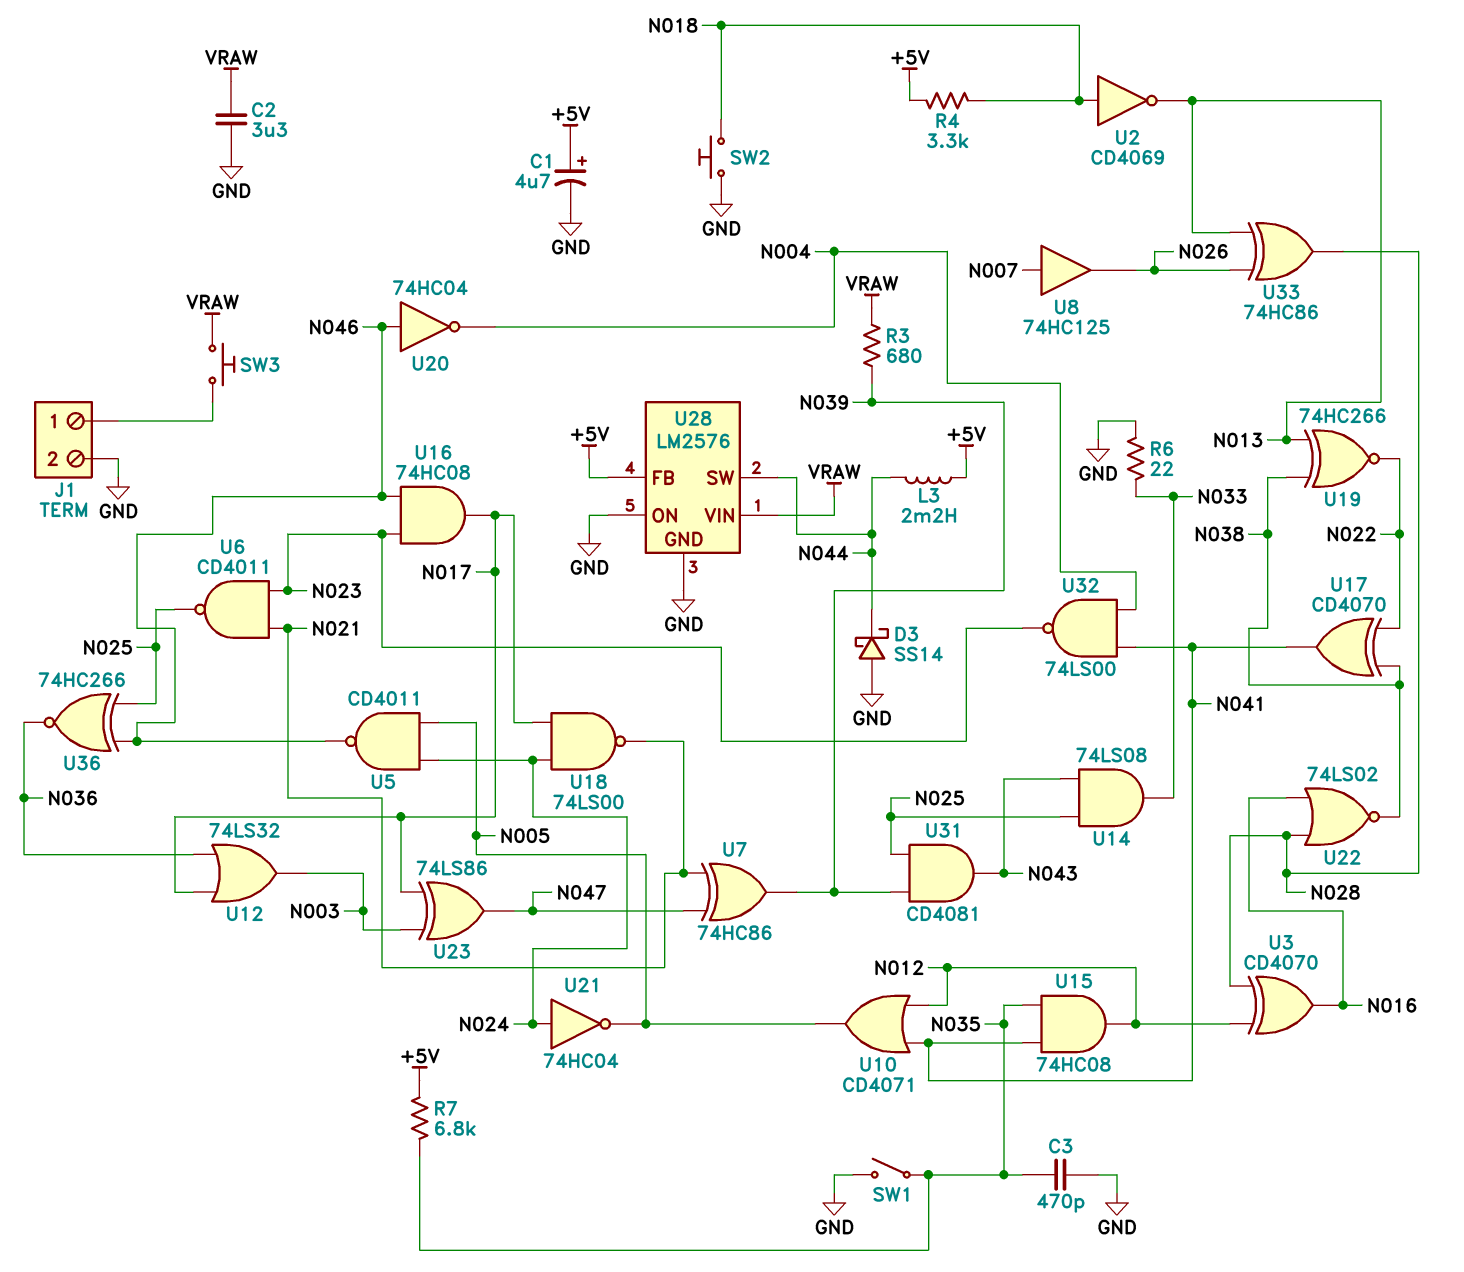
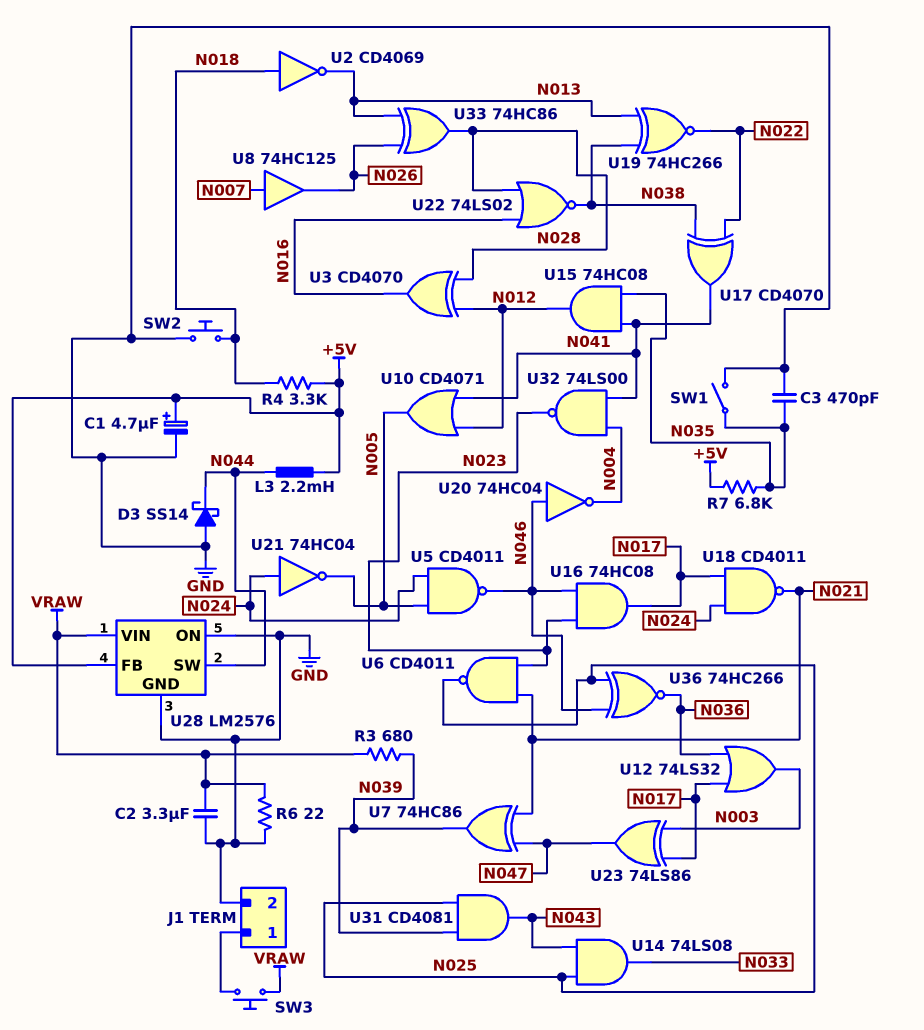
R6: 22 (GND, N033) -> 22 (GND, VRAW)
U18: NAND 74LS00 (in N017, in N024, out N021) -> NAND CD4011 (in N017, in N024, out N021)

